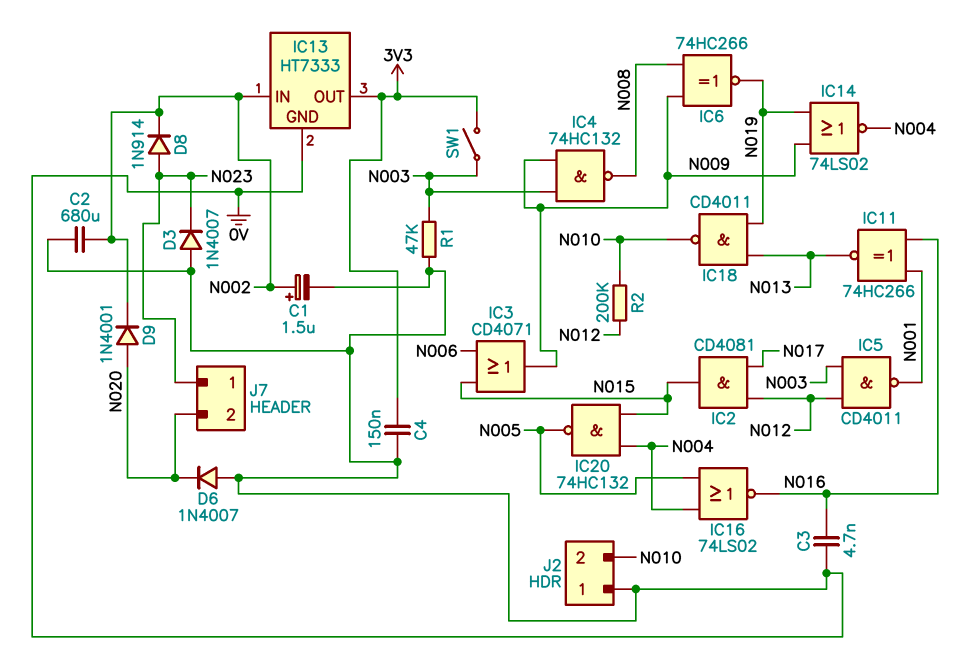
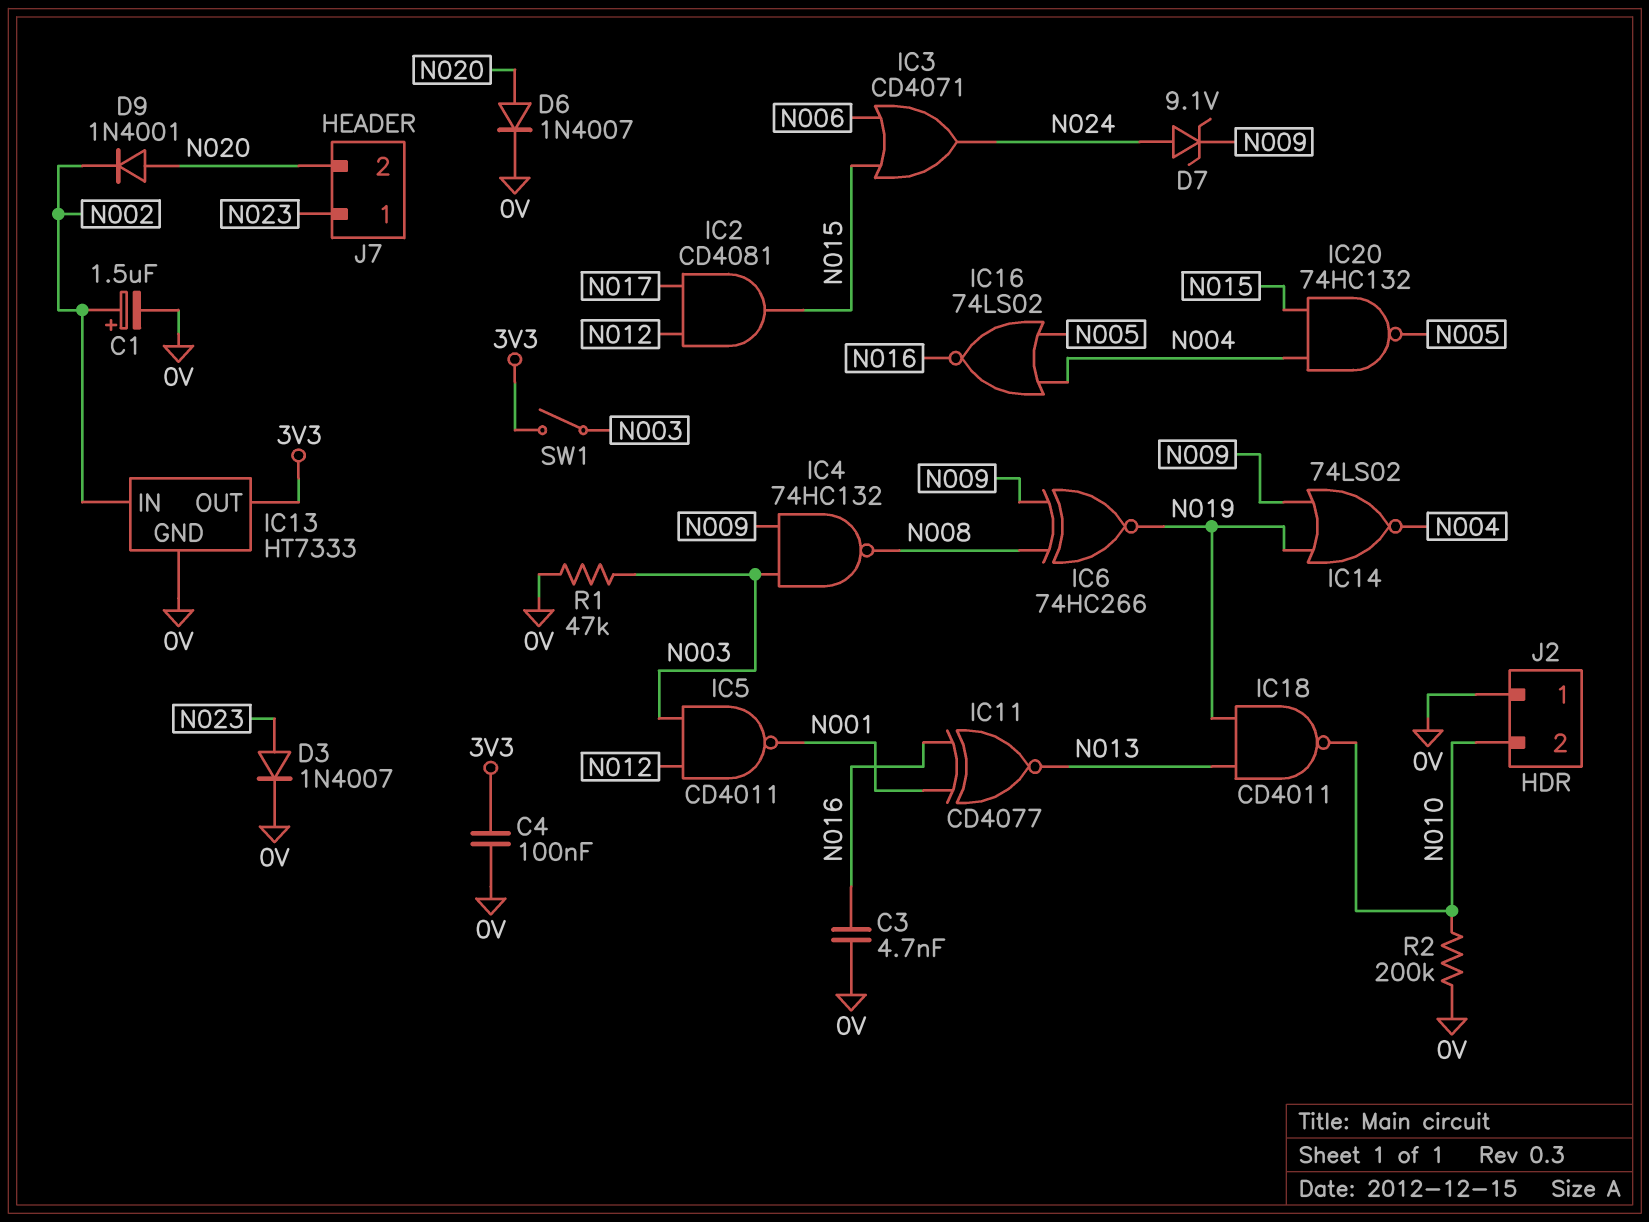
C2: 680uF (0V, N002) -> none
C4: 150nF (0V, 3V3) -> 100nF (0V, 3V3)
D3: diode 1N4007 (A 0V, K N023) -> diode 1N4007 (A N023, K 0V)
D6: diode 1N4007 (A 0V, K N020) -> diode 1N4007 (A N020, K 0V)
D7: none -> zener 9.1V (A N024, K N009)
D8: diode 1N914 (A N023, K N002) -> none
IC3: OR CD4071 (in N006, in N015, out N009) -> OR CD4071 (in N006, in N015, out N024)
IC11: XNOR 74HC266 (in N001, in N016, out N013) -> XNOR CD4077 (in N001, in N016, out N013)
R2: 200k (N010, N012) -> 200k (0V, N010)

